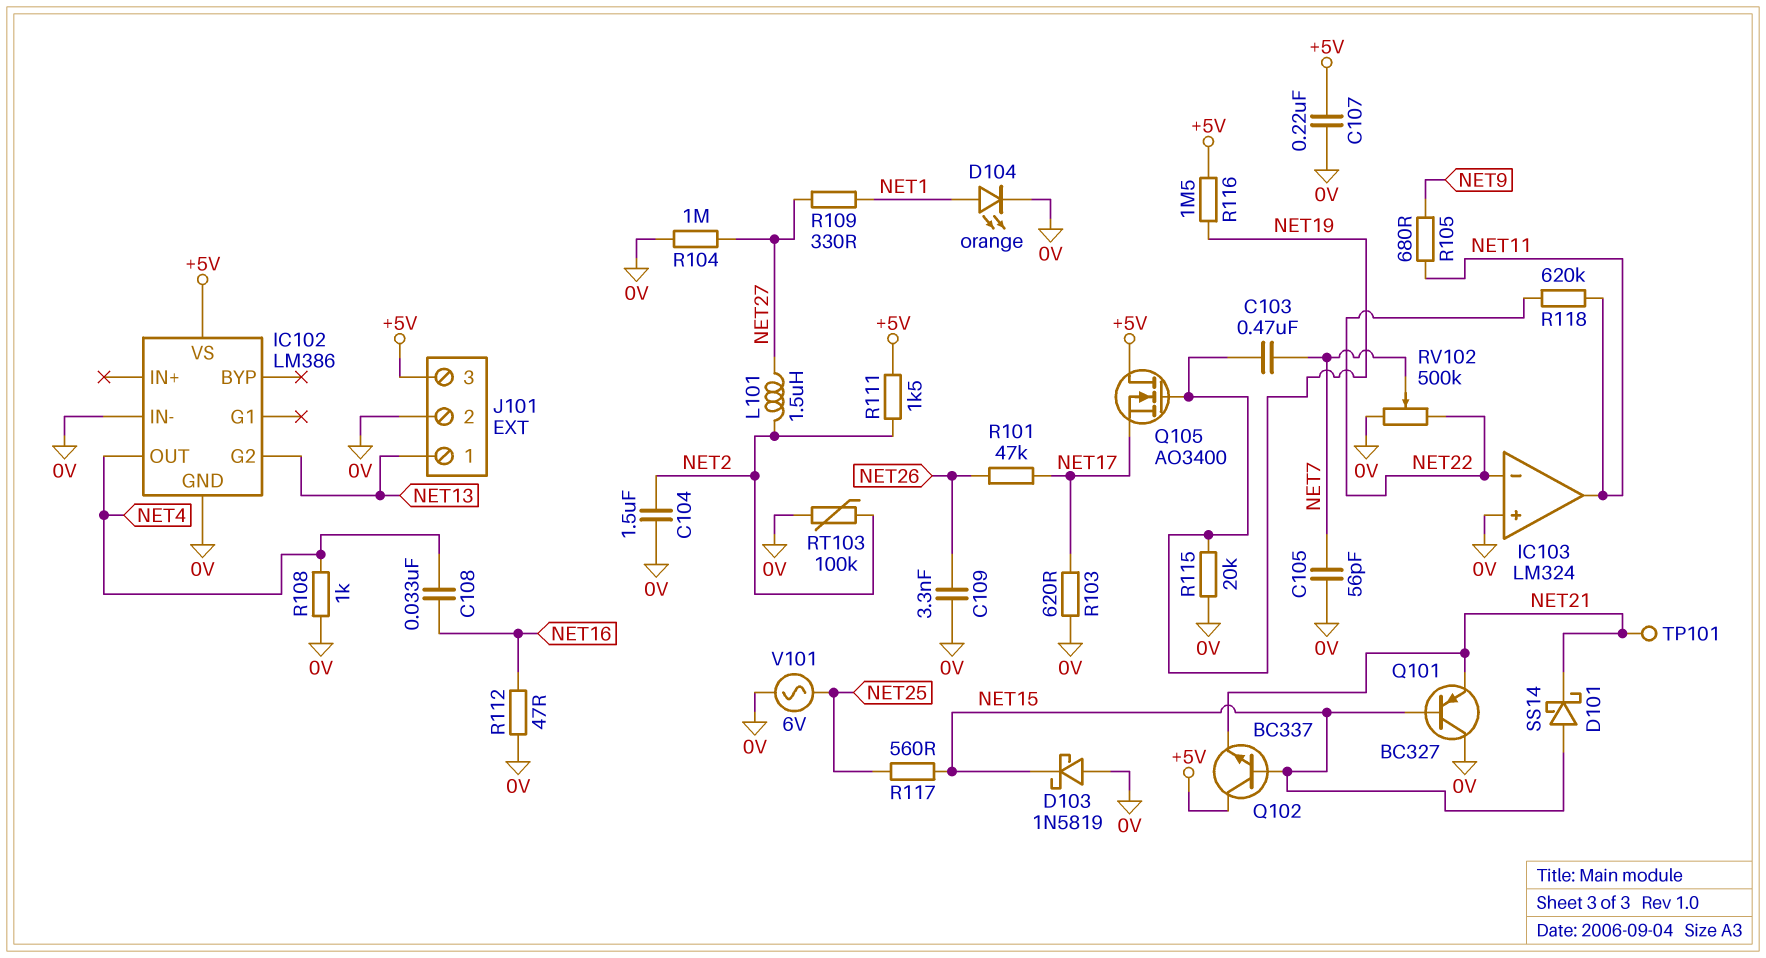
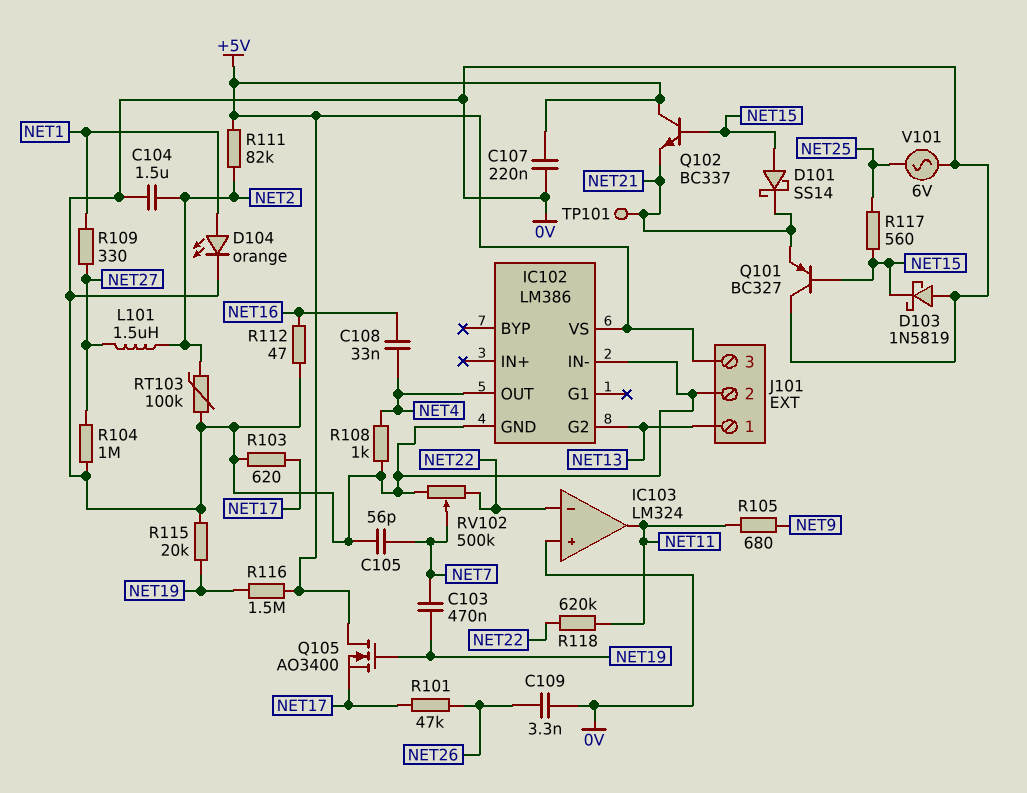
R111: 1.5k (+5V, NET2) -> 82k (+5V, NET2)

